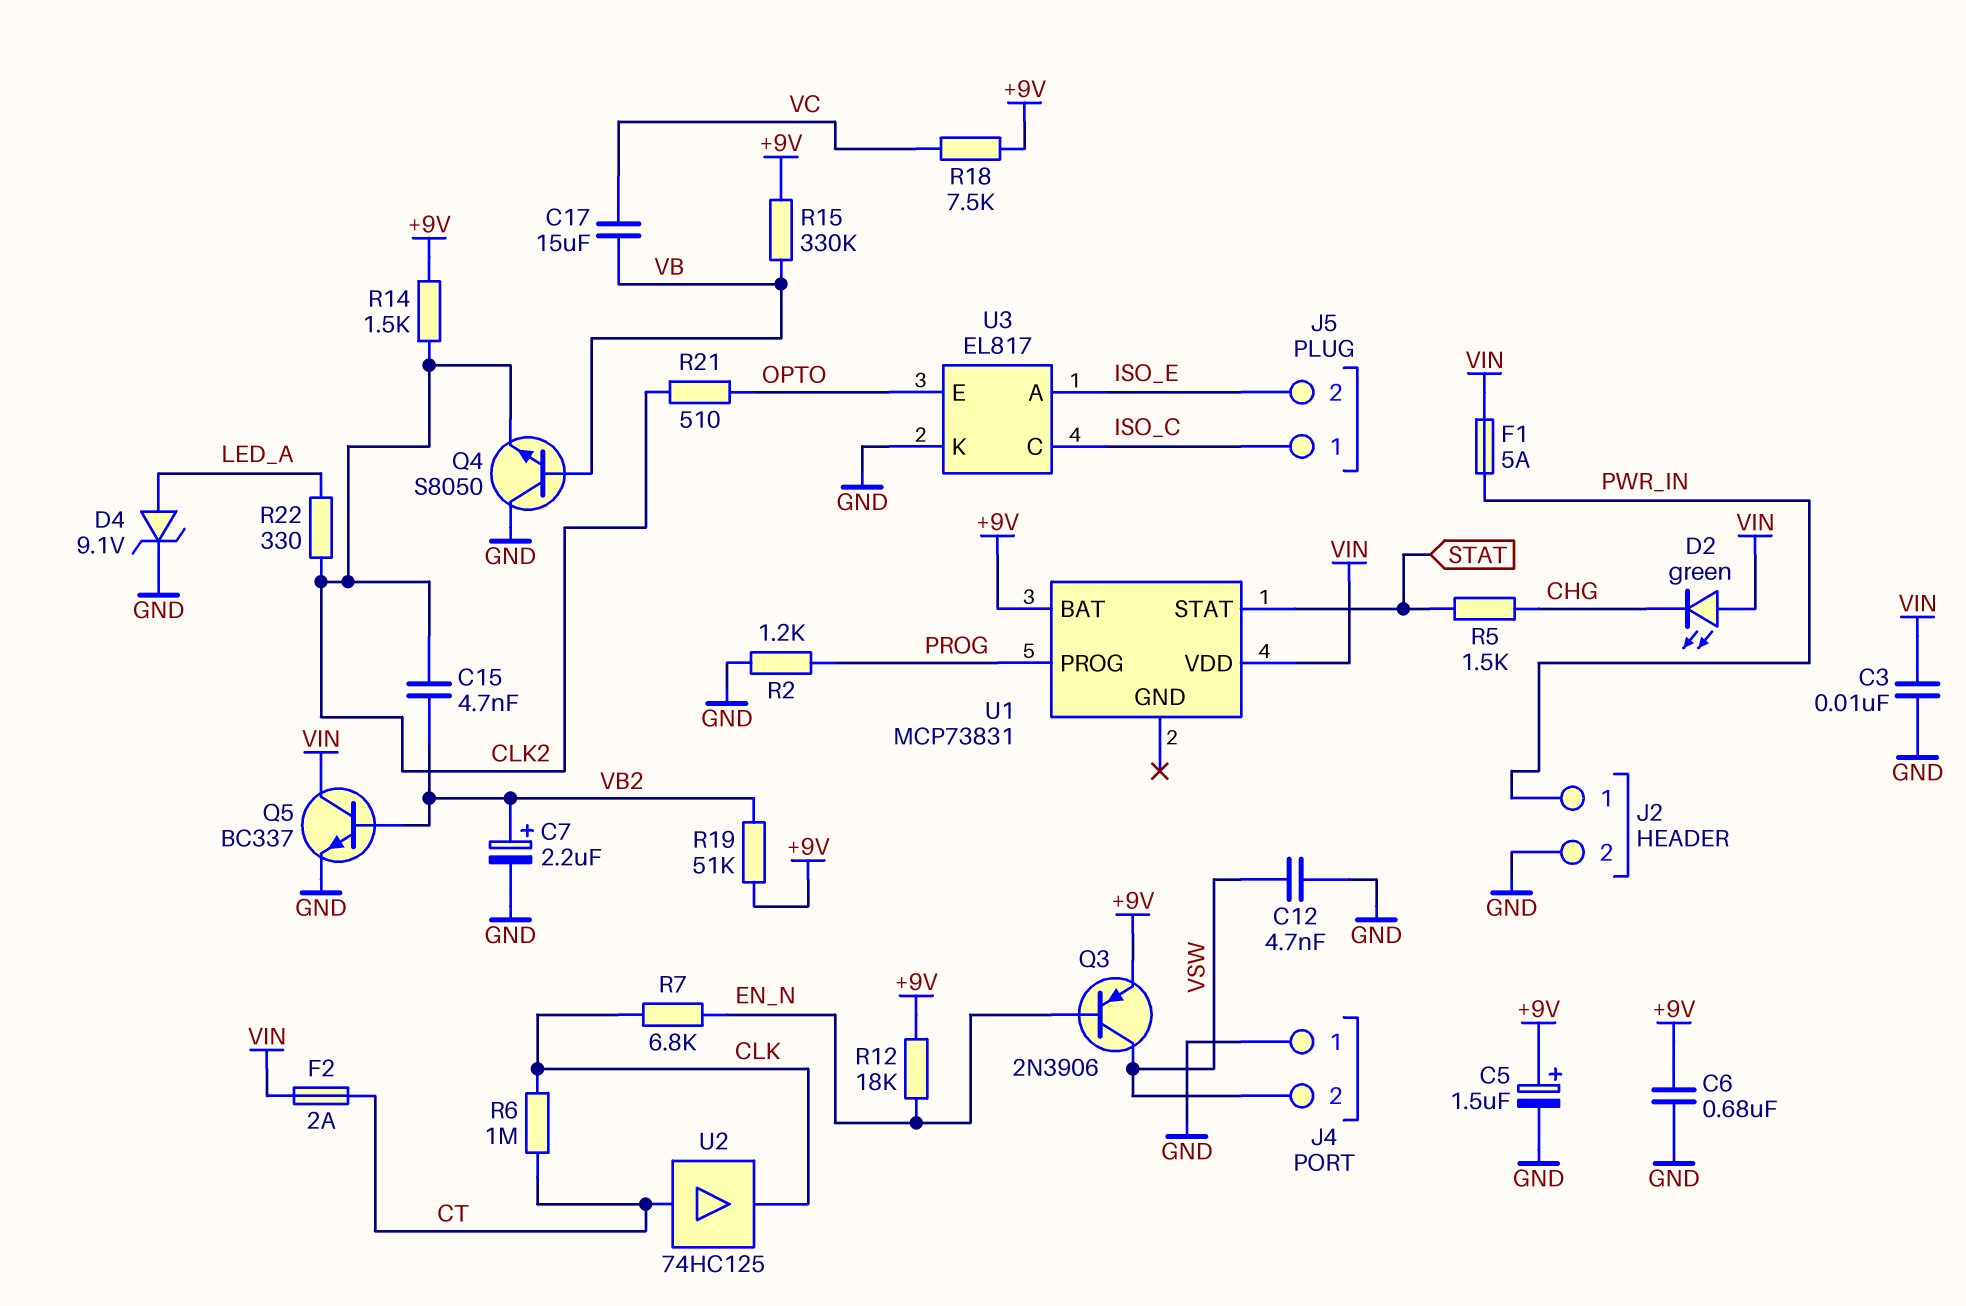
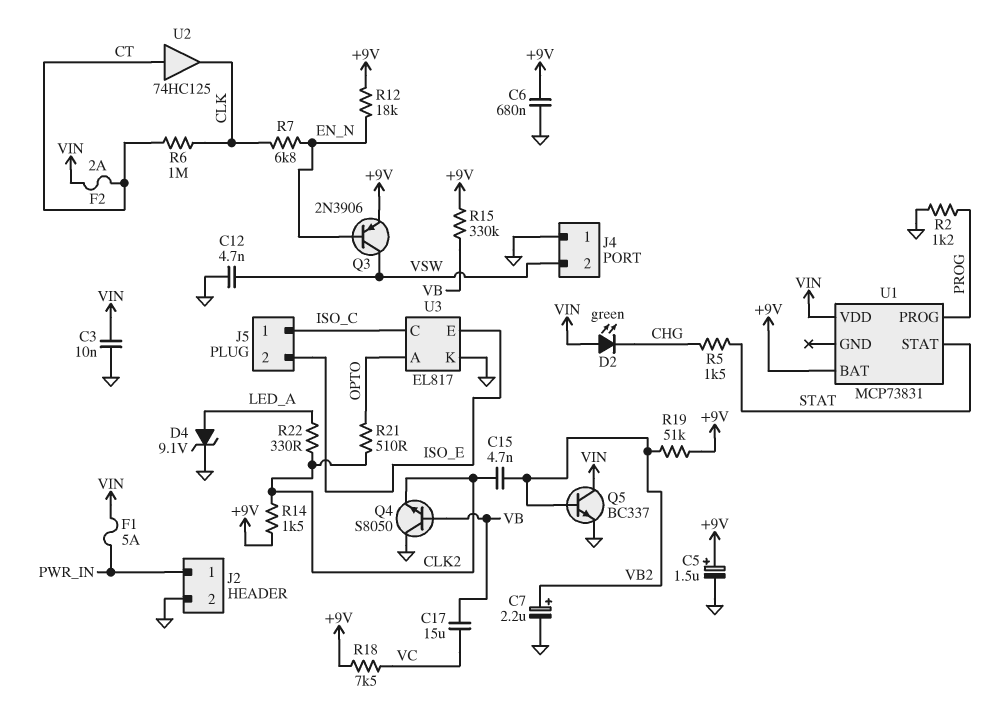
U3 pin A: ISO_E -> OPTO
U3 pin E: OPTO -> ISO_E

